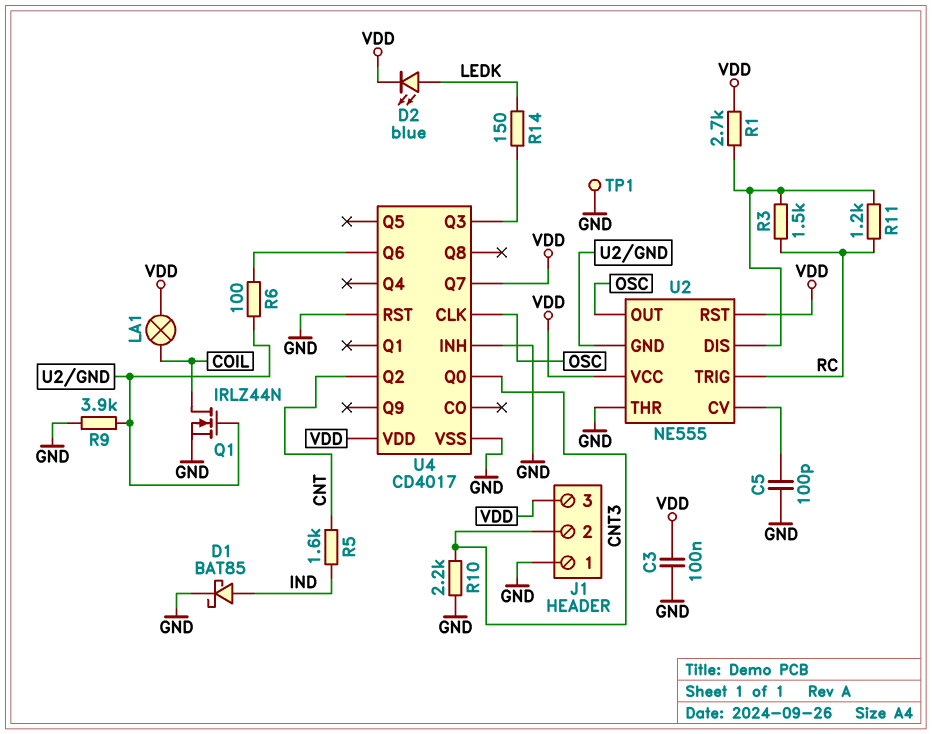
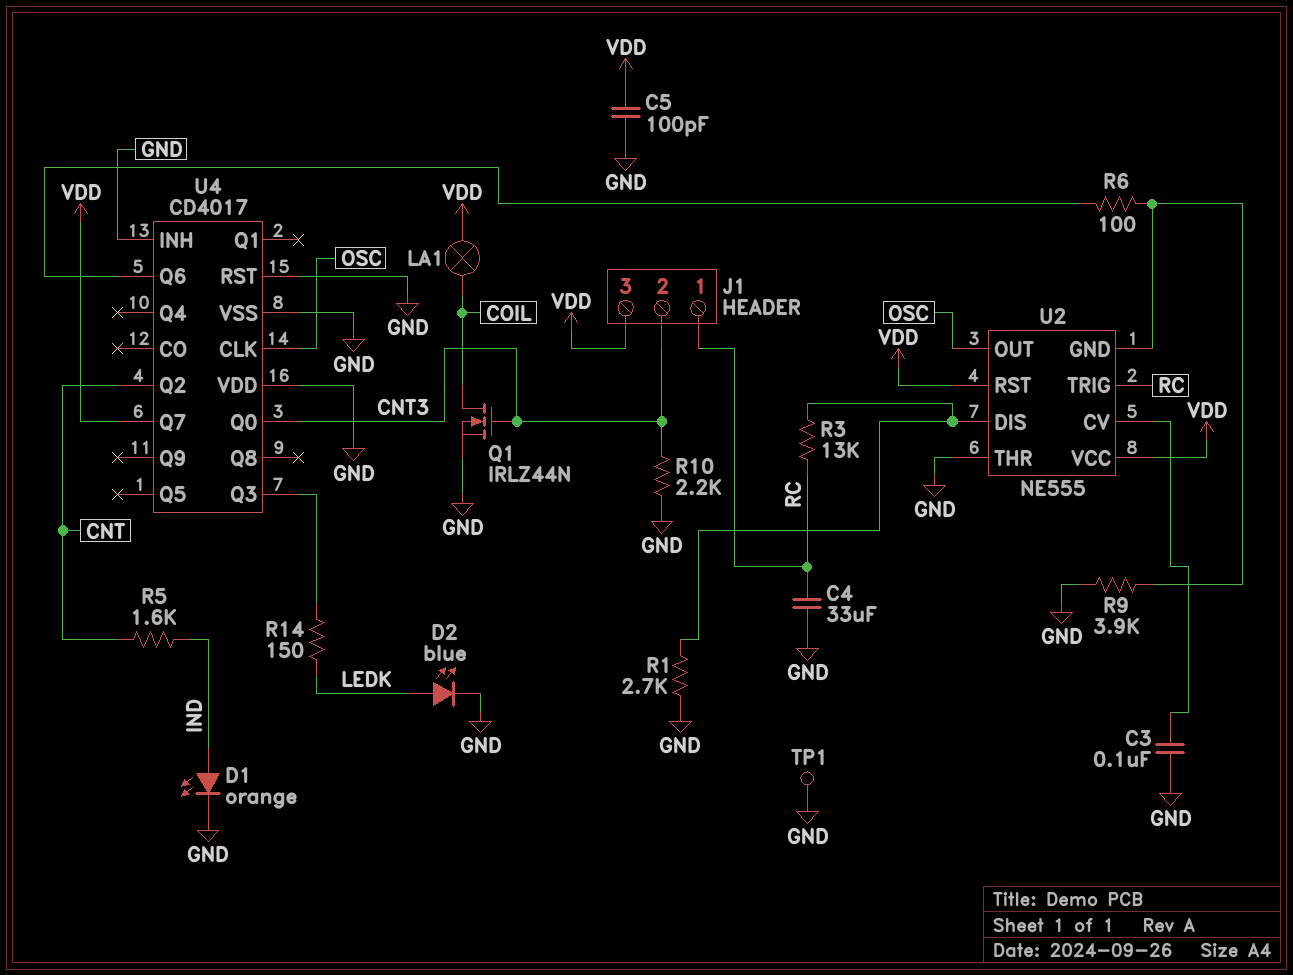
C3: 100nF (GND, VDD) -> 100nF (GND, U2/CV)
C4: none -> 33uF (GND, RC)
C5: 100pF (GND, U2/CV) -> 100pF (GND, VDD)
D1: schottky BAT85 (A IND, K GND) -> LED orange (A IND, K GND)
D2: LED blue (A LEDK, K VDD) -> LED blue (A LEDK, K GND)
J1 pin 1: GND -> RC
Q1: NMOS IRLZ44N (G U2/GND, D COIL, S GND) -> NMOS IRLZ44N (G CNT3, D COIL, S GND)
R1: 2.7k (U2/DIS, VDD) -> 2.7k (GND, U2/DIS)
R3: 1.5k (RC, U2/DIS) -> 13k (RC, U2/DIS)
R11: 1.2k (RC, U2/DIS) -> none
U4 pin VDD: VDD -> GND

